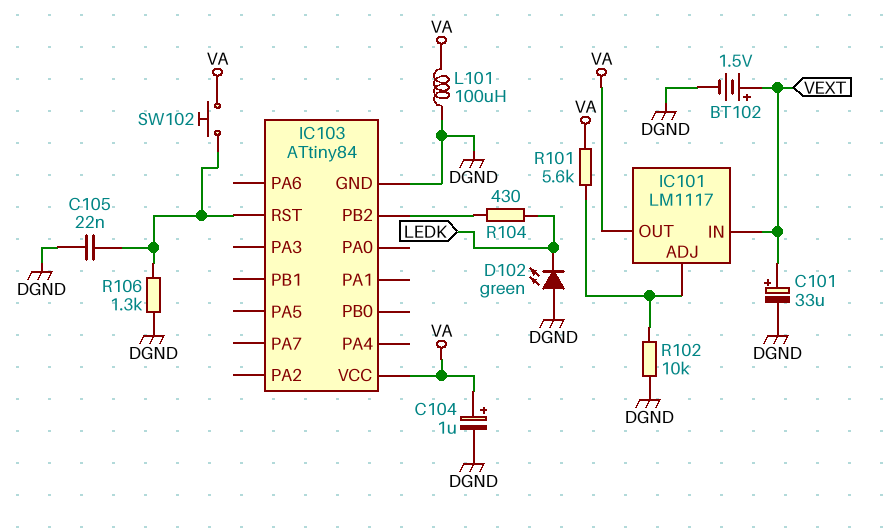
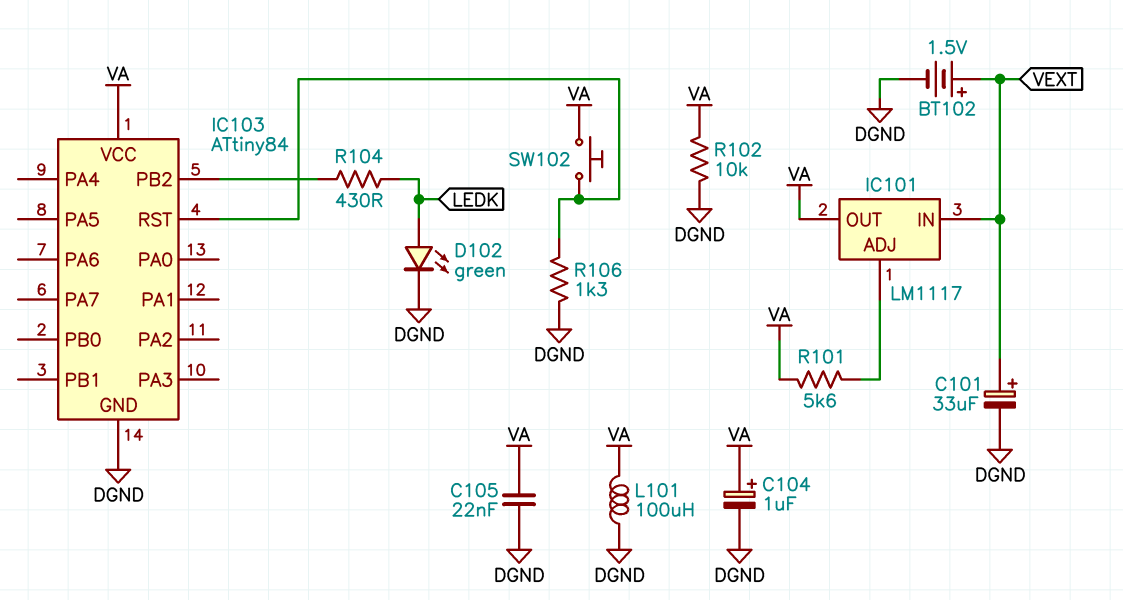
C105: 22nF (DGND, IC103/RST) -> 22nF (DGND, VA)
D102: LED green (A DGND, K LEDK) -> LED green (A LEDK, K DGND)
R102: 10k (DGND, IC101/ADJ) -> 10k (DGND, VA)

